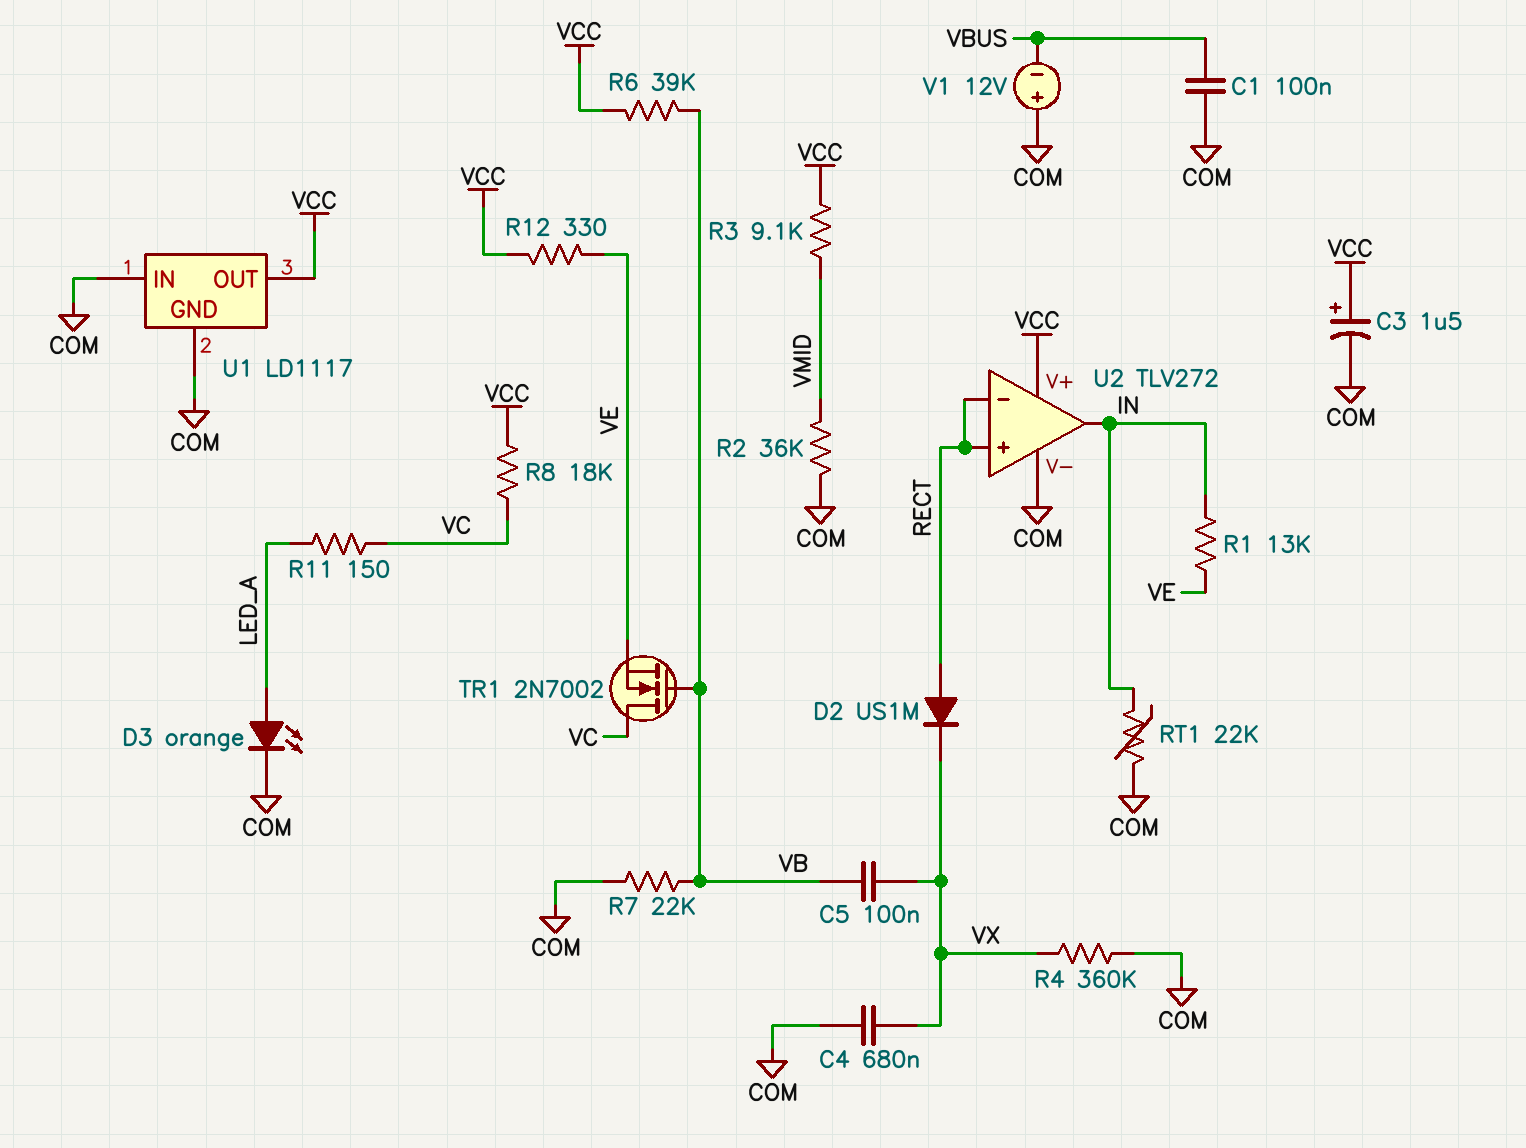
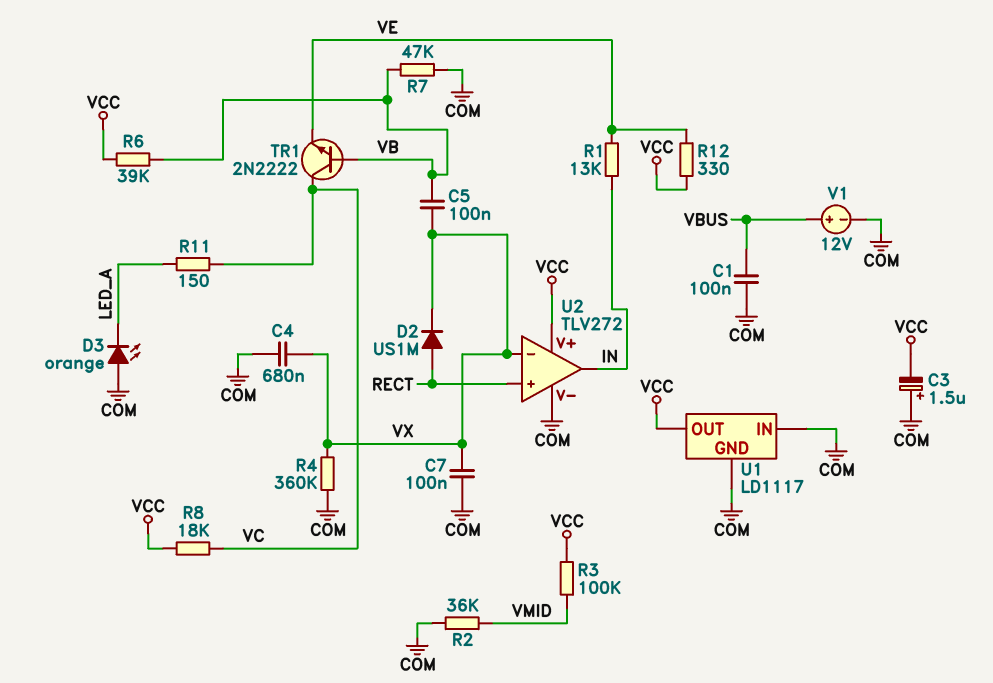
C3: 1.5uF (plus VCC, minus COM) -> 1.5uF (plus COM, minus VCC)
C7: none -> 100nF (COM, VX)
D3: LED orange (A LED_A, K COM) -> LED orange (A COM, K LED_A)
R3: 9.1k (VCC, VMID) -> 100k (VCC, VMID)
R7: 22k (COM, VB) -> 47k (COM, VB)
RT1: 22k (COM, IN) -> none
TR1: NMOS 2N7002 (G VB, D VC, S VE) -> NPN 2N2222 (B VB, C VC, E VE)
U2 pin in-: RECT -> VX
V1: 12V (plus COM, minus VBUS) -> 12V (plus VBUS, minus COM)

